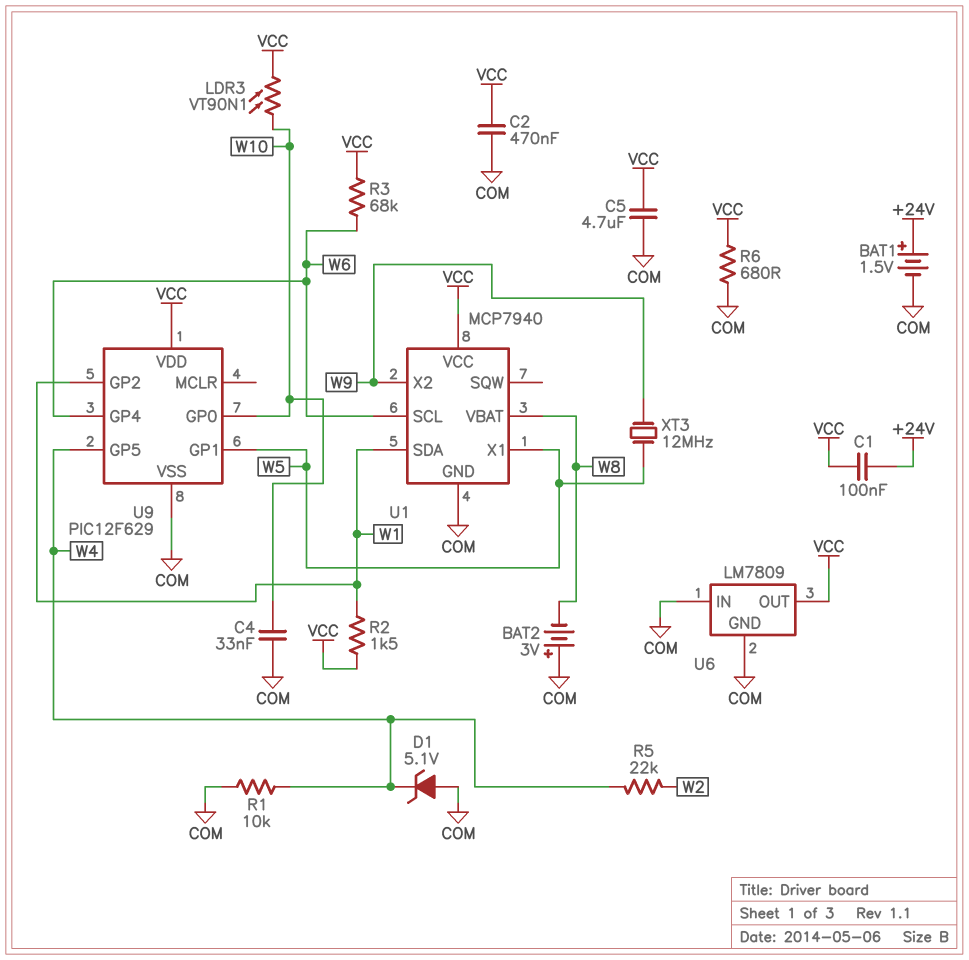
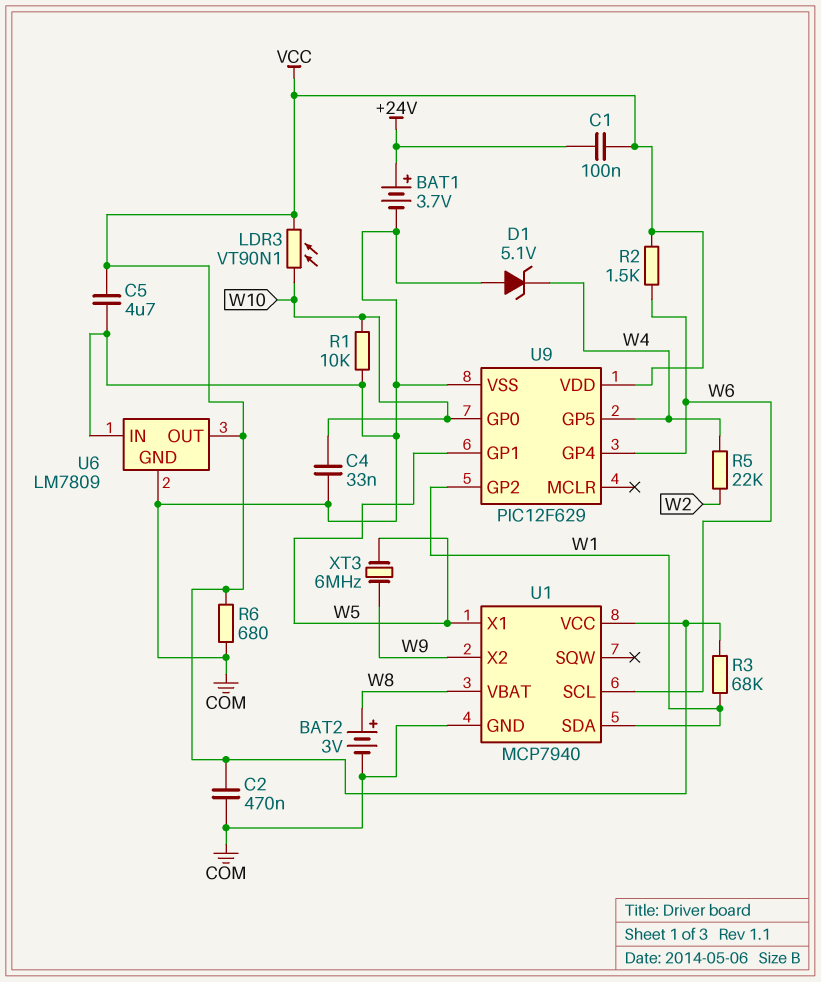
BAT1: 1.5V (plus +24V, minus COM) -> 3.7V (plus +24V, minus COM)
BAT2: 3V (plus COM, minus W8) -> 3V (plus W8, minus COM)
R1: 10k (COM, W4) -> 10k (COM, W10)
R2: 1.5k (VCC, W1) -> 1.5k (VCC, W6)
R3: 68k (VCC, W6) -> 68k (VCC, W1)
XT3: 12MHz (W5, W9) -> 6MHz (W5, W9)

